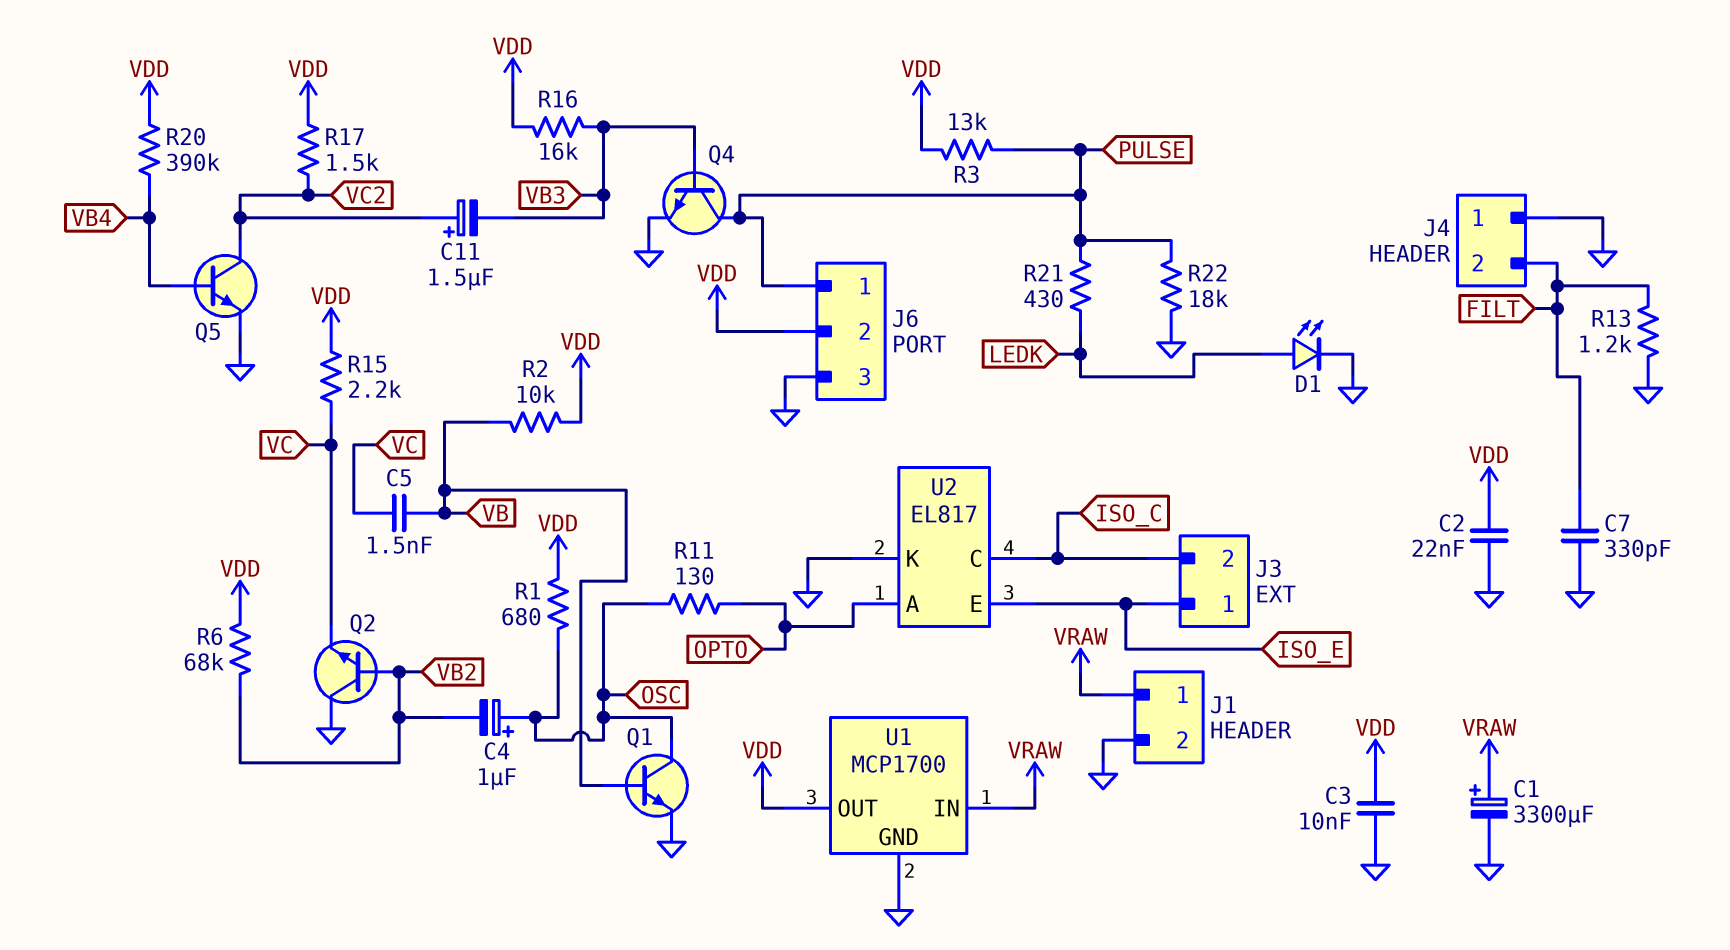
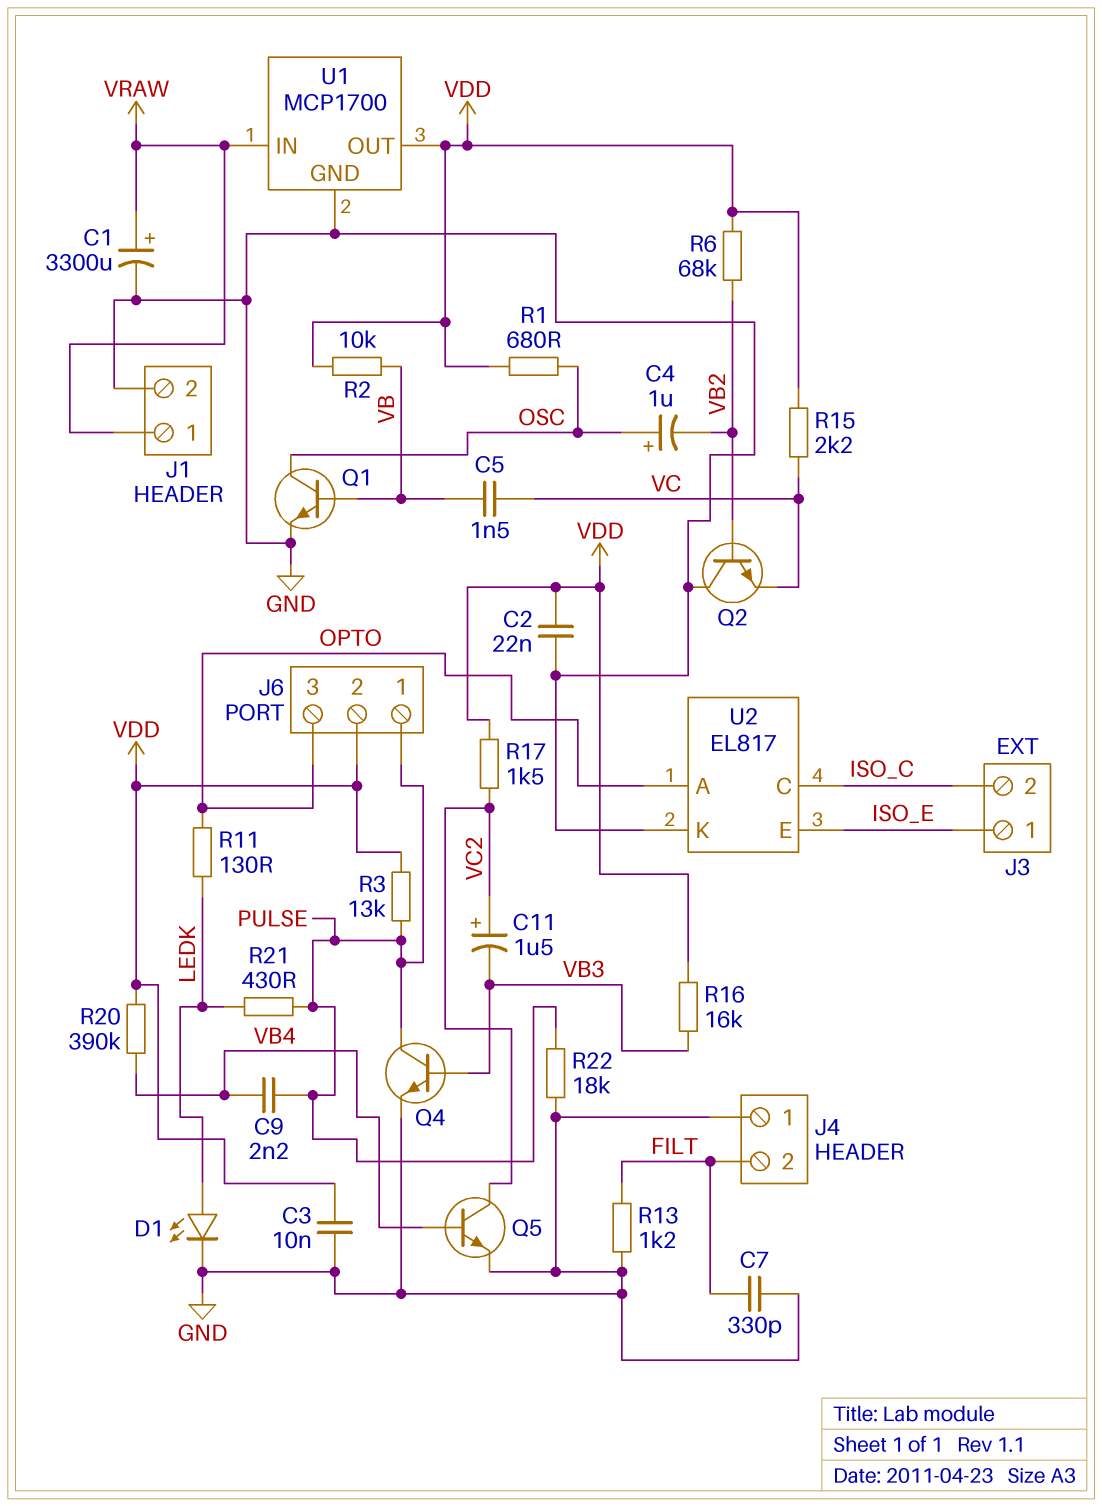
C9: none -> 2.2nF (PULSE, VB4)
J6 pin 3: GND -> OPTO
R11: 130 (OPTO, OSC) -> 130 (LEDK, OPTO)

